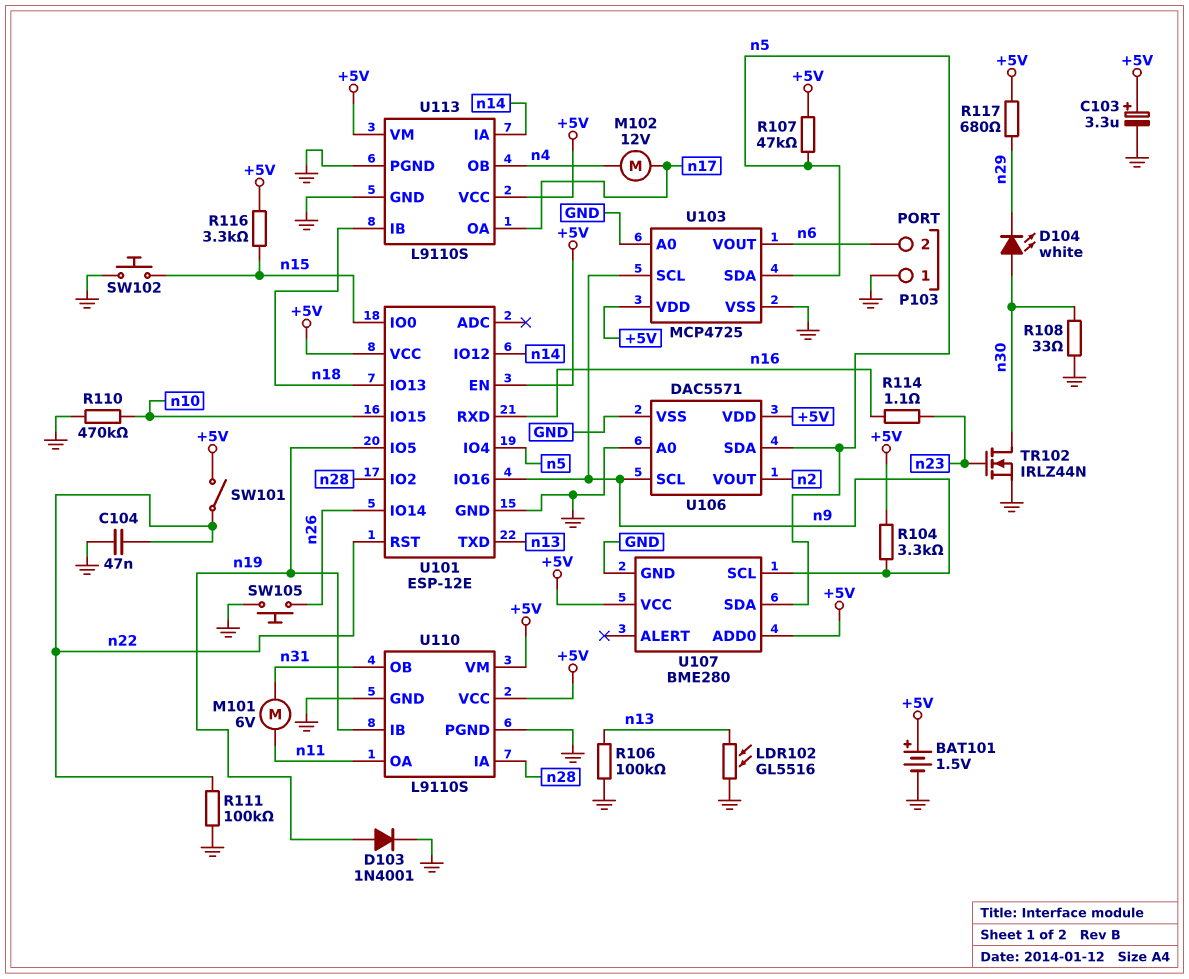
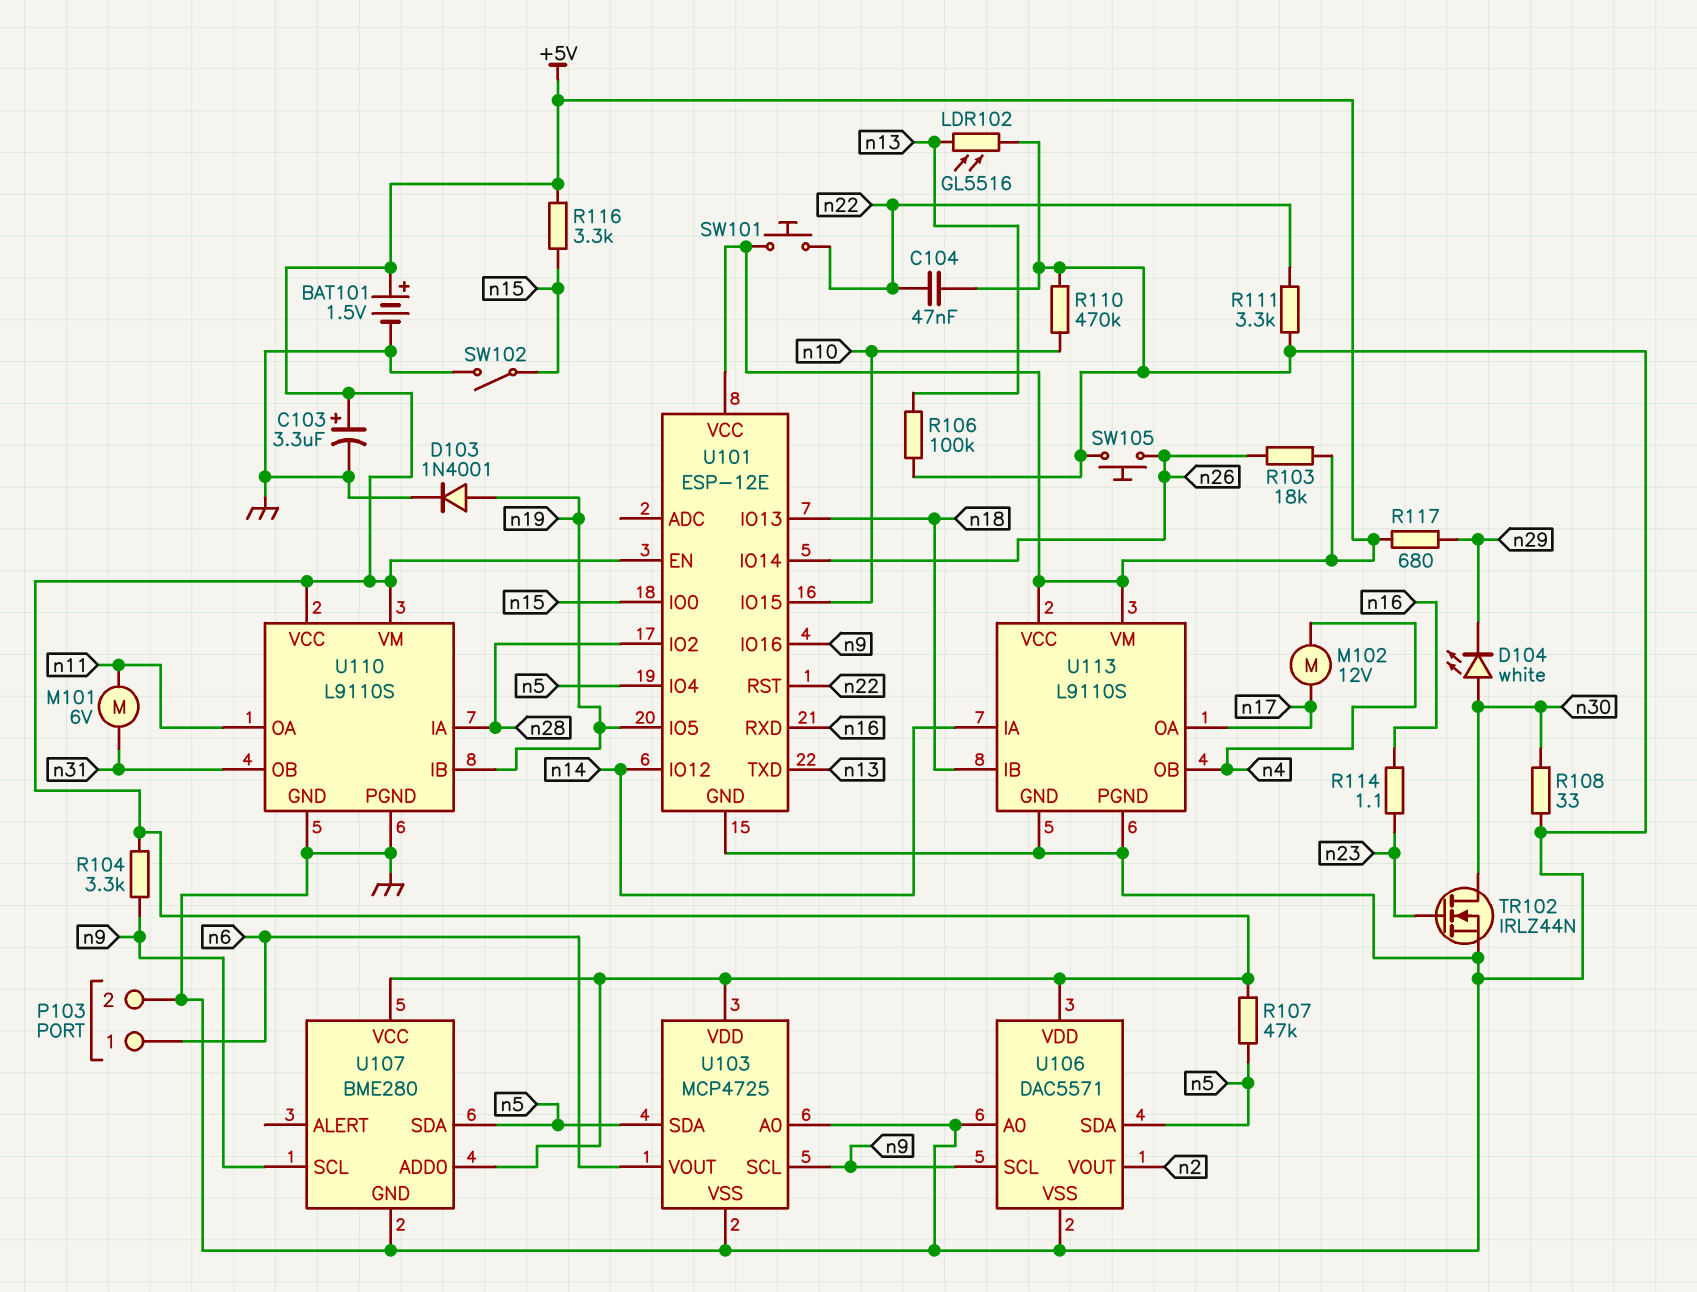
P103 pin 1: GND -> n6
P103 pin 2: n6 -> GND
R103: none -> 18k (+5V, n26)
R111: 100k (GND, n22) -> 3.3k (GND, n22)
SW101: switch (+5V, n22) -> button (+5V, n22)
SW102: button (GND, n15) -> switch (GND, n15)

